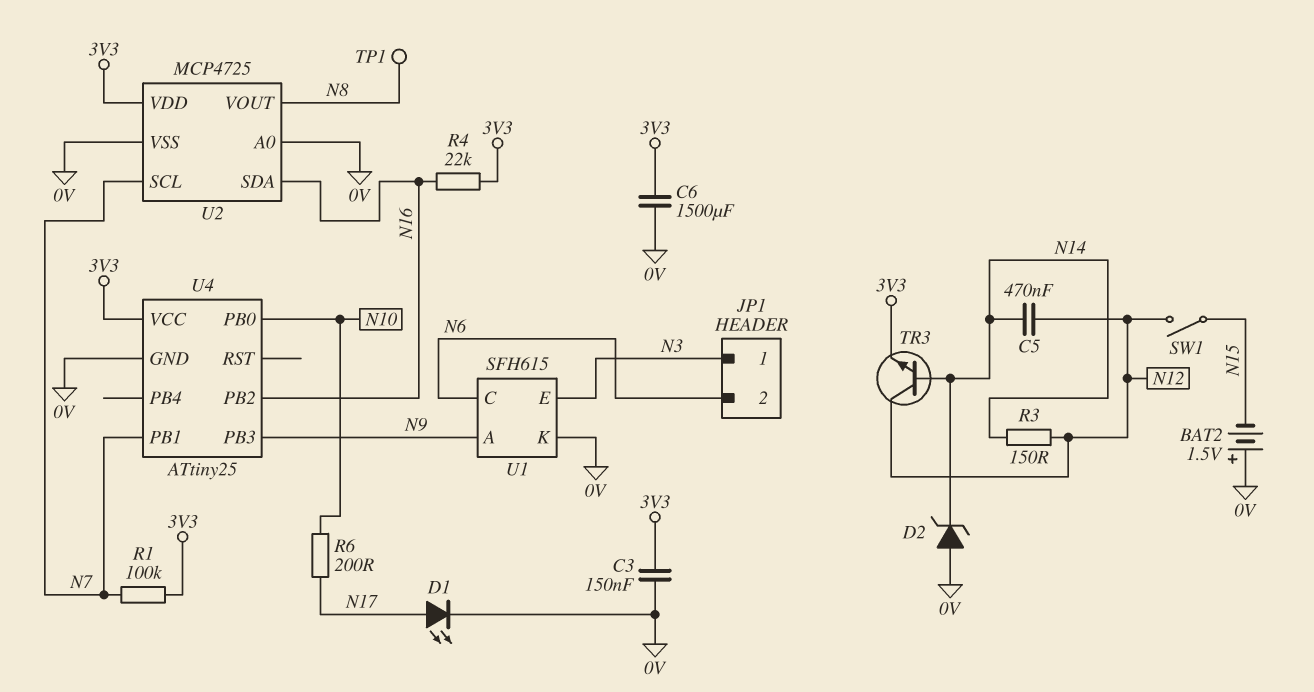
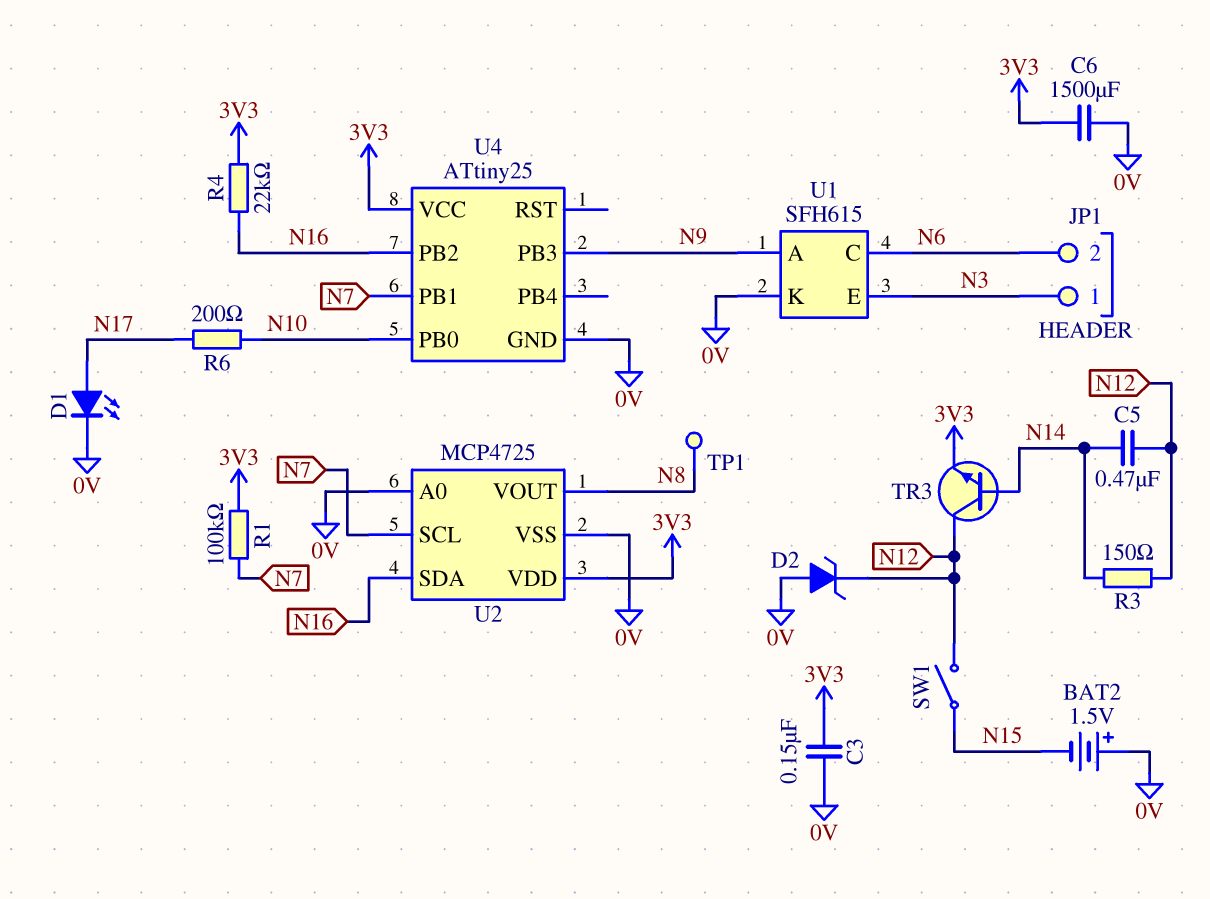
D2: zener (A 0V, K N14) -> zener (A 0V, K N12)

